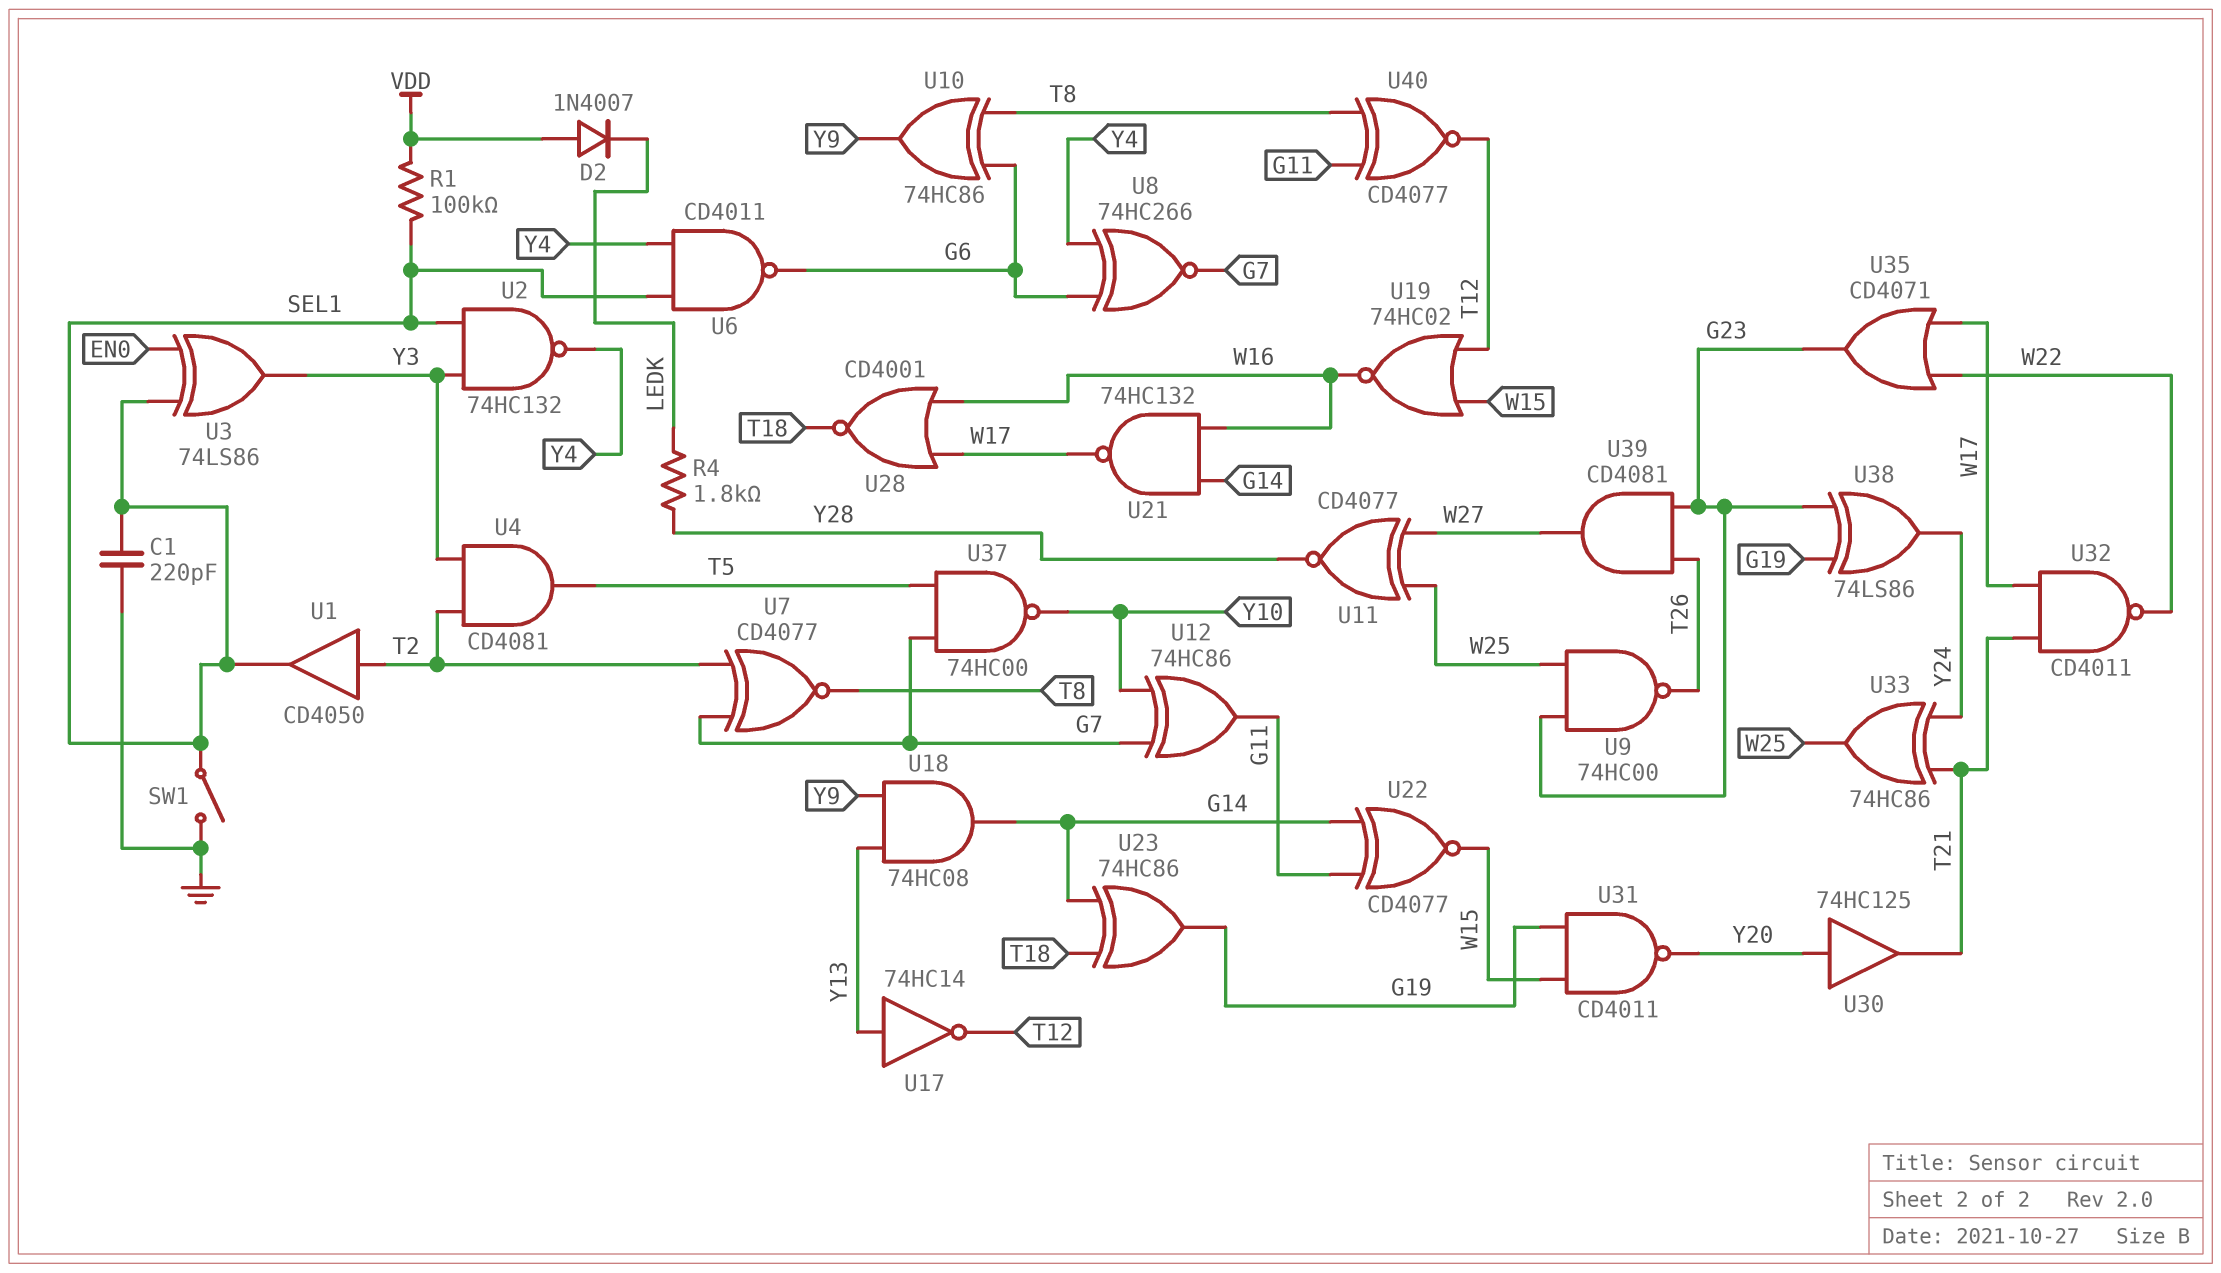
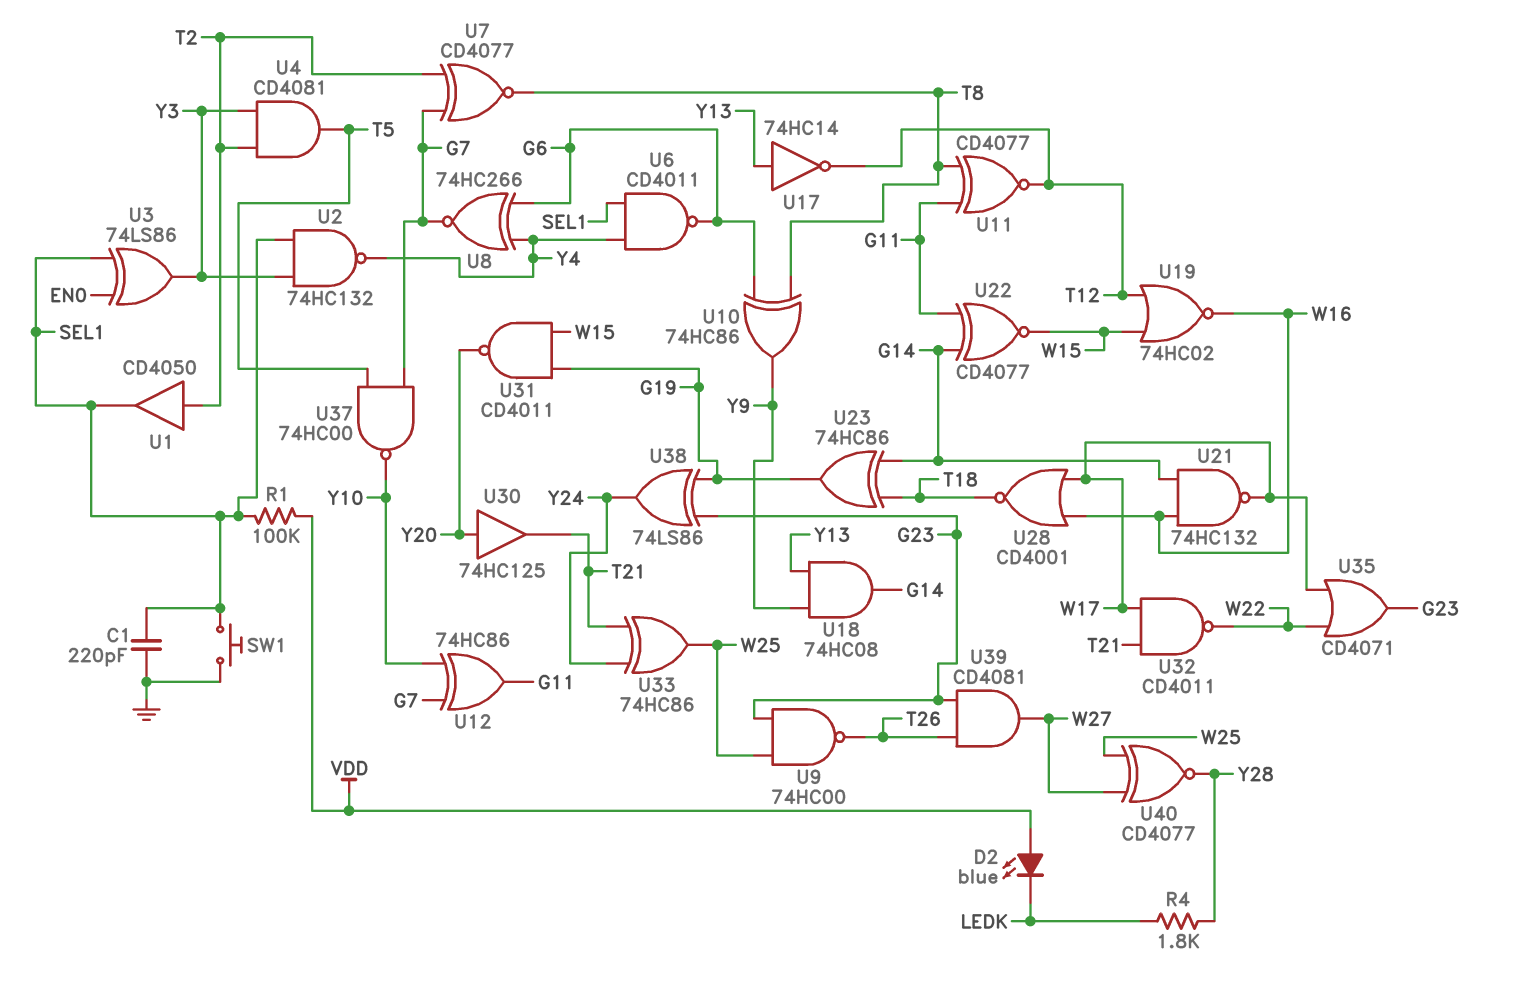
D2: diode 1N4007 (A VDD, K LEDK) -> LED blue (A VDD, K LEDK)
SW1: switch (GND, SEL1) -> button (GND, SEL1)
U11: XNOR CD4077 (in W25, in W27, out Y28) -> XNOR CD4077 (in G11, in T8, out T12)
U40: XNOR CD4077 (in G11, in T8, out T12) -> XNOR CD4077 (in W25, in W27, out Y28)

